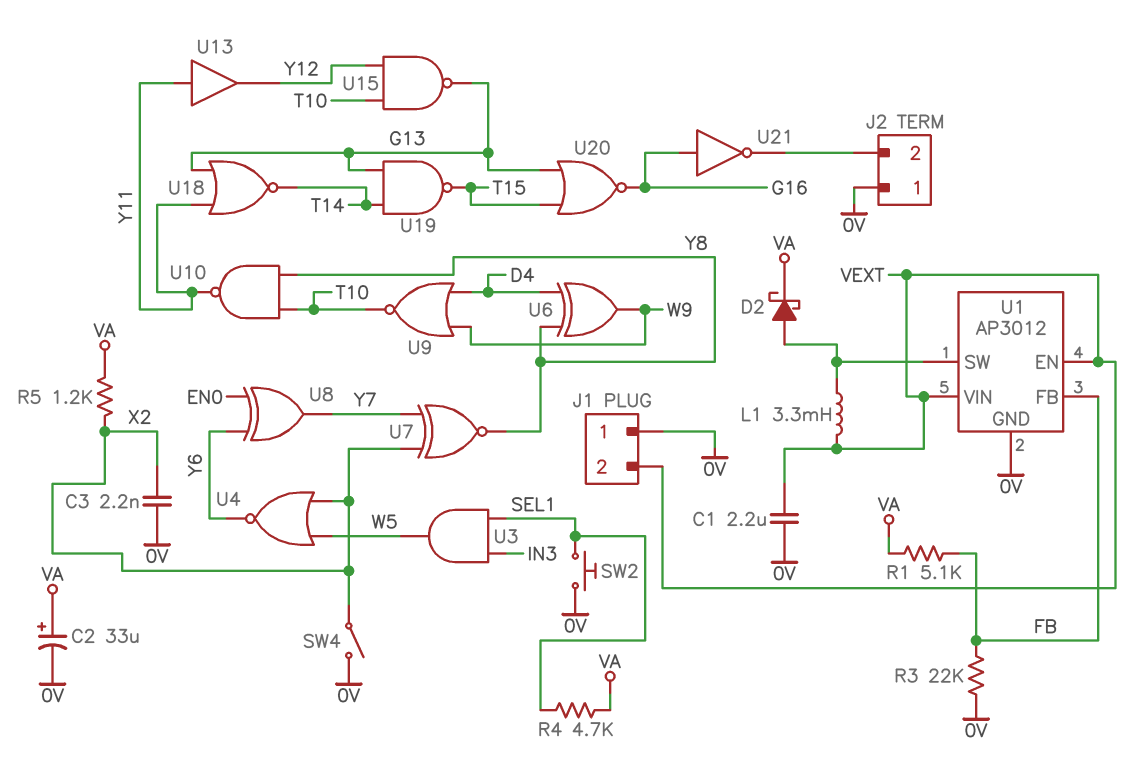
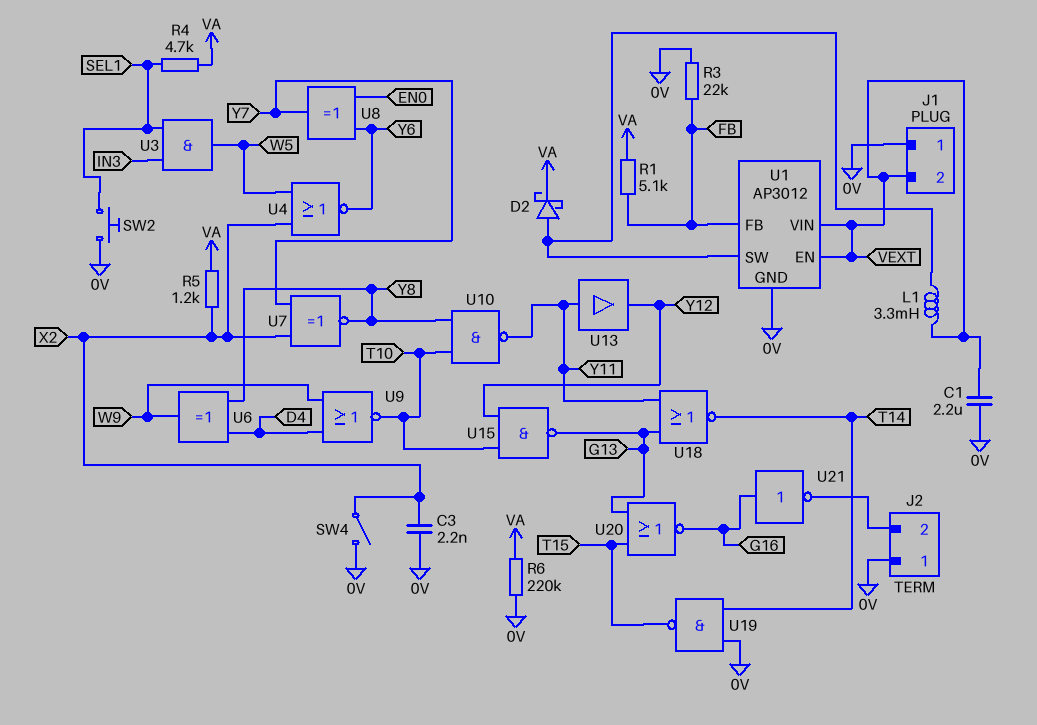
C2: 33uF (plus VA, minus 0V) -> none
R6: none -> 220k (0V, VA)
U19: NAND (in G13, in T14, out T15) -> NAND (in 0V, in T14, out T15)

